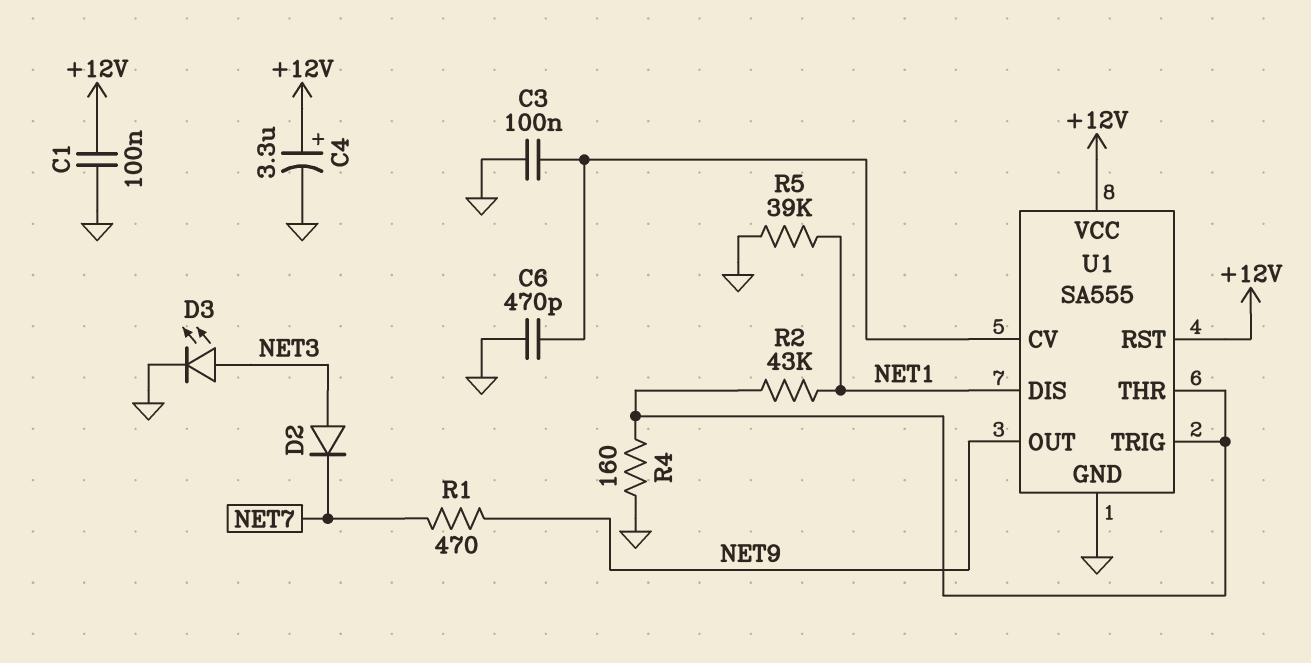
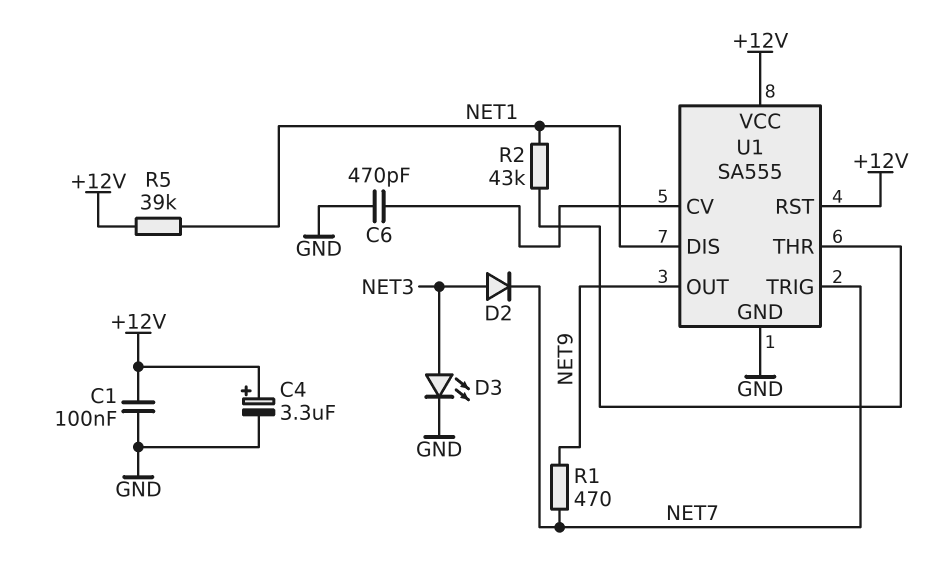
C3: 100nF (GND, U1/CV) -> none
R4: 160 (GND, U1/THR) -> none
R5: 39k (GND, NET1) -> 39k (+12V, NET1)
U1 pin TRIG: U1/THR -> NET7

